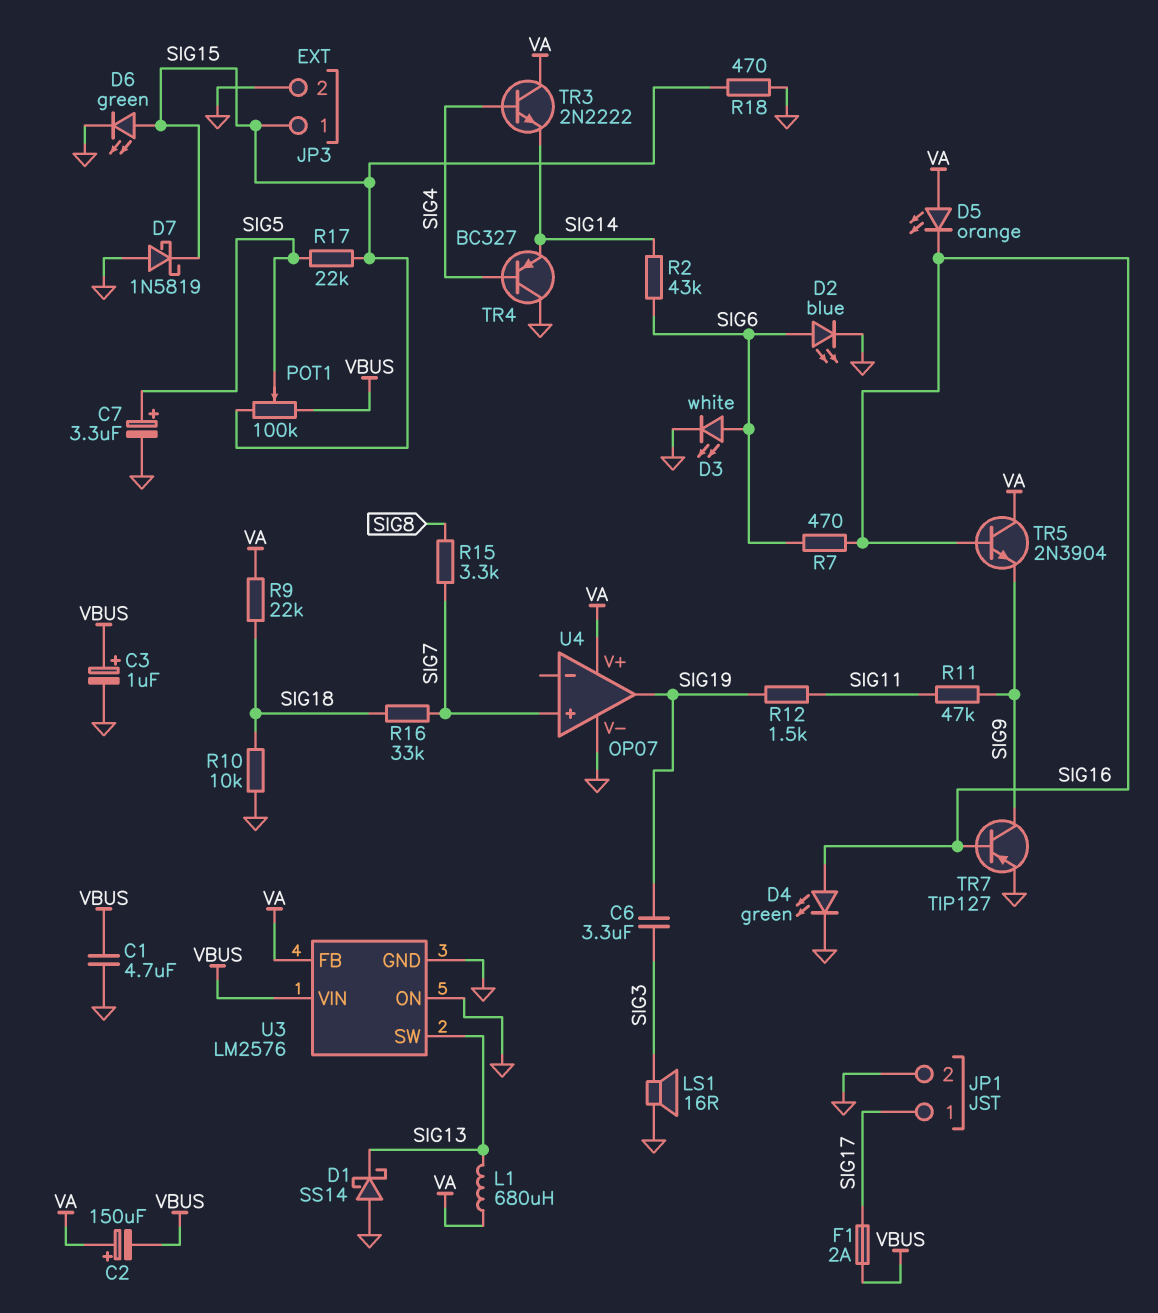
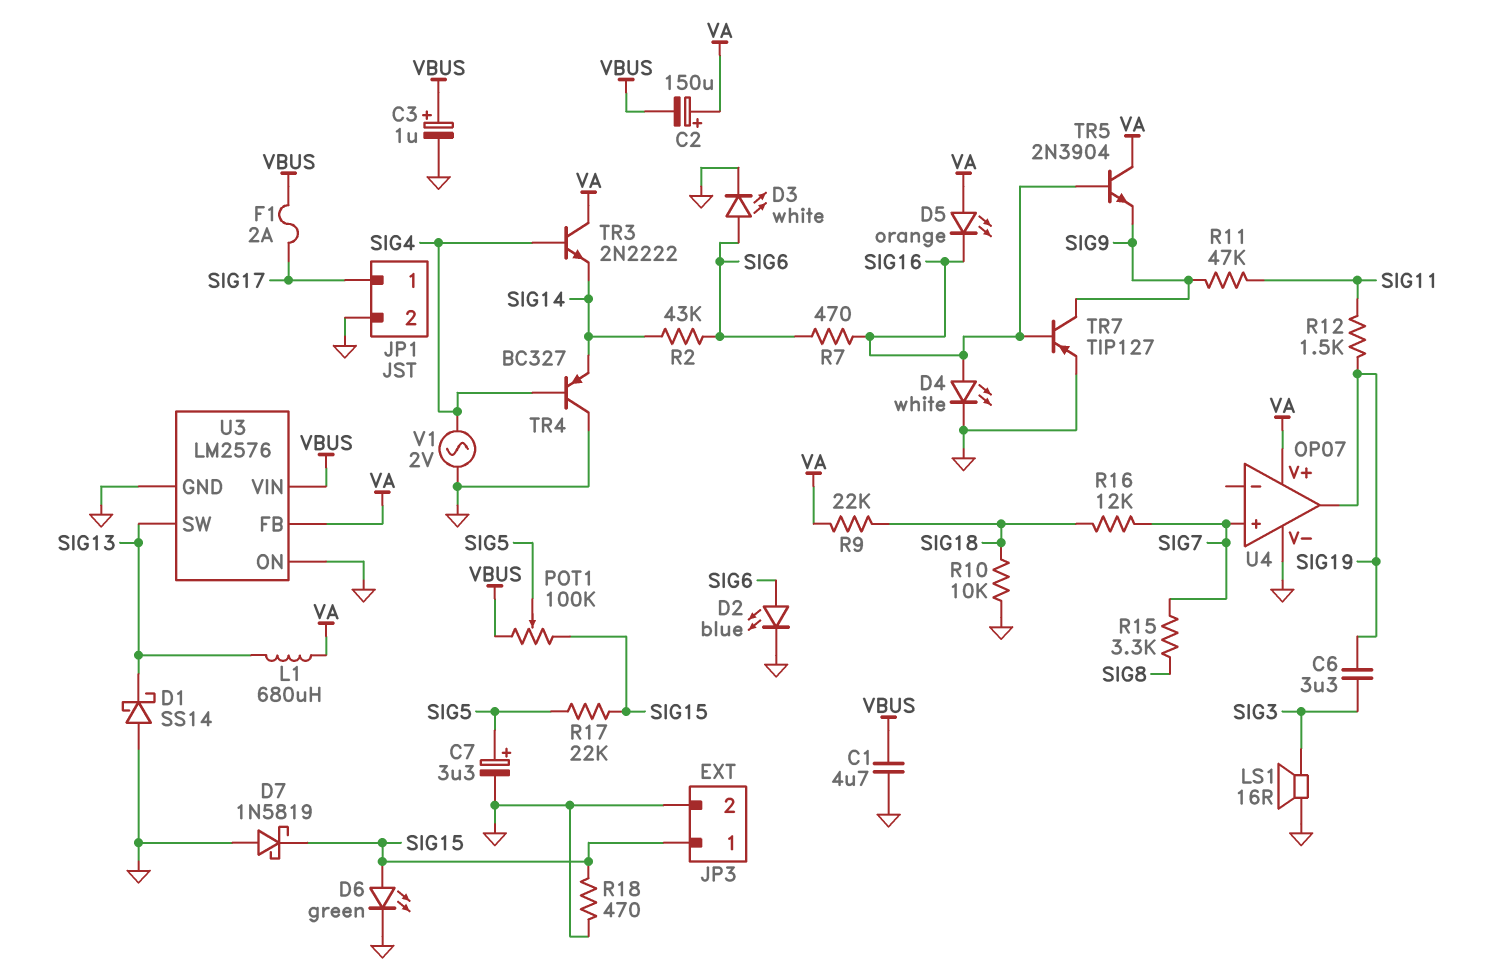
D4: LED green (A SIG16, K GND) -> LED white (A SIG16, K GND)
R16: 33k (SIG7, SIG18) -> 12k (SIG7, SIG18)
V1: none -> AC 2V (GND, SIG4)

